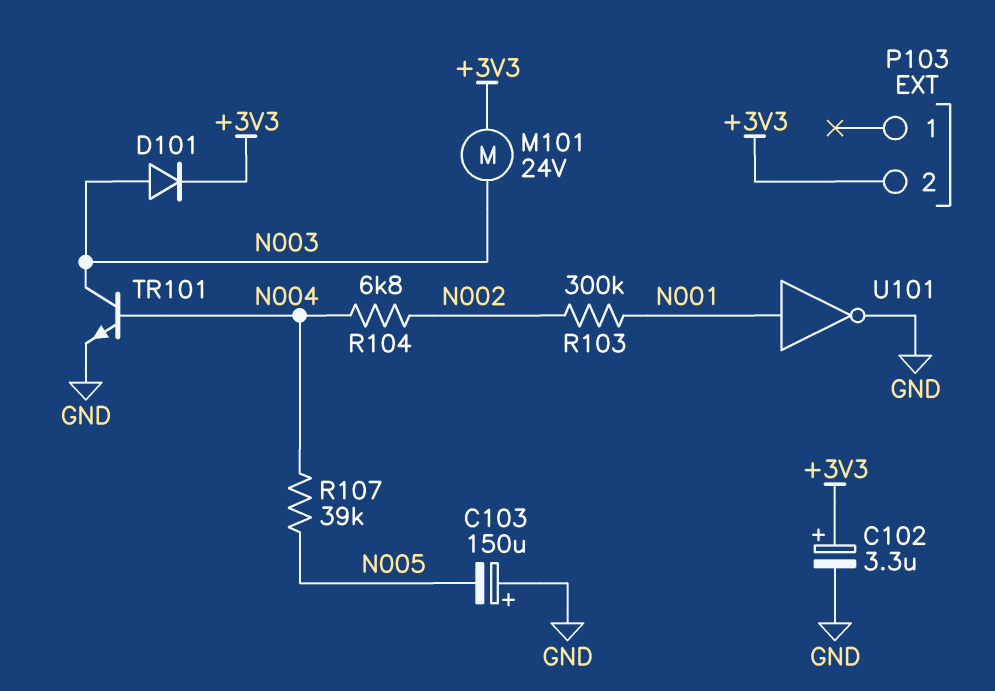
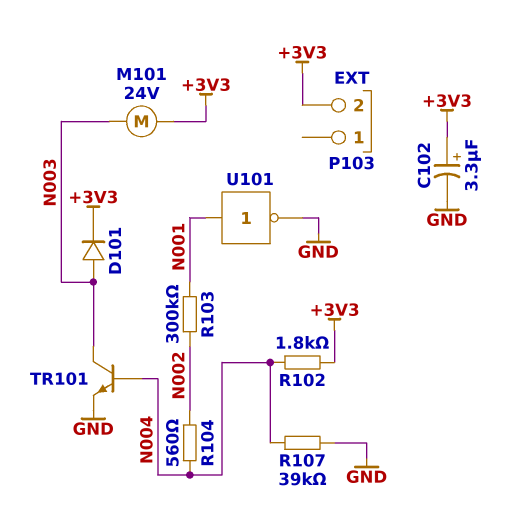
C103: 150uF (plus GND, minus N005) -> none
R102: none -> 1.8k (+3V3, N004)
R104: 6.8k (N002, N004) -> 560 (N002, N004)
R107: 39k (N004, N005) -> 39k (GND, N004)

